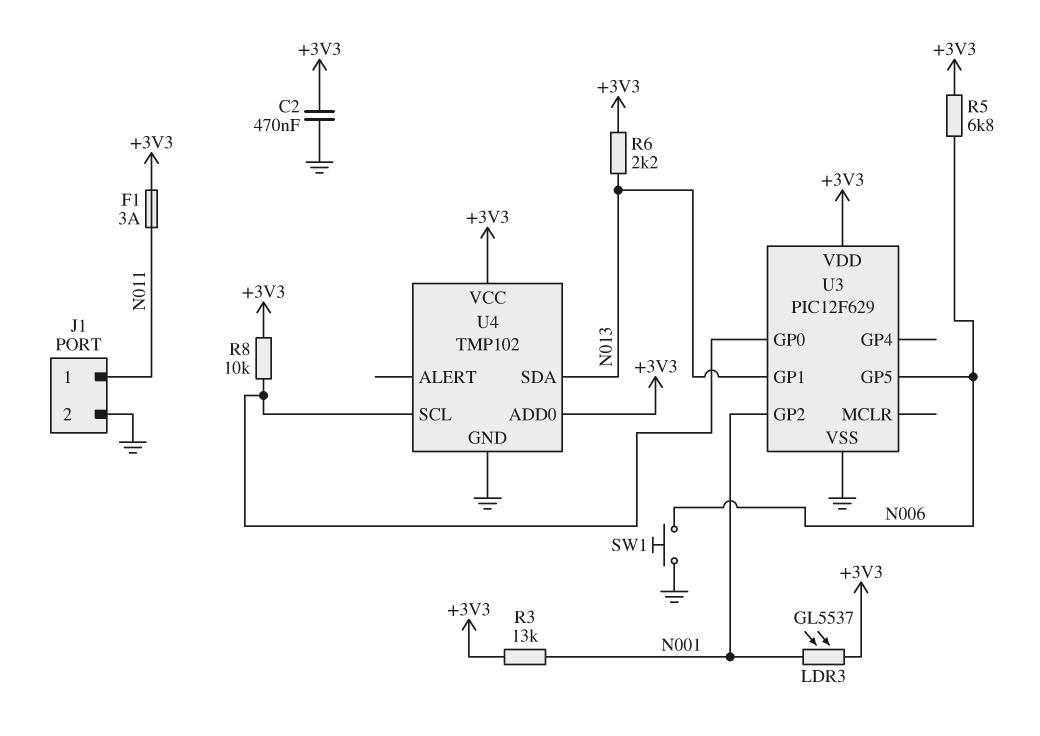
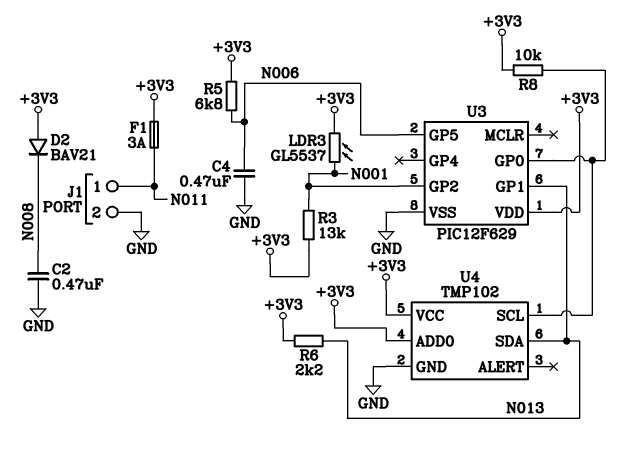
C2: 470nF (+3V3, GND) -> 470nF (GND, N008)
C4: none -> 470nF (GND, N006)
D2: none -> diode BAV21 (A +3V3, K N008)
SW1: button (GND, N006) -> none

